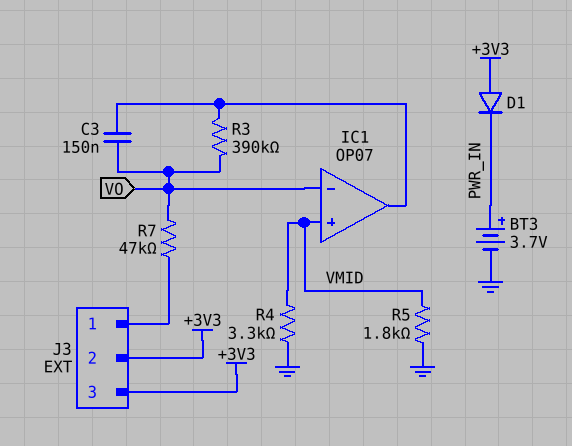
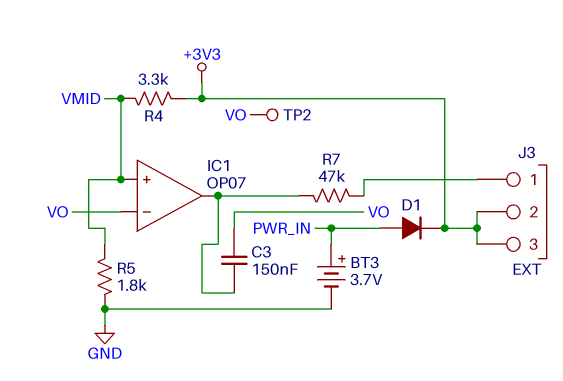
D1: diode (A +3V3, K PWR_IN) -> diode (A PWR_IN, K +3V3)
R3: 390k (IC1/out, VO) -> none
R4: 3.3k (GND, VMID) -> 3.3k (+3V3, VMID)
R7: 47k (J3/1, VO) -> 47k (IC1/out, J3/1)
TP2: none -> test point (VO)

